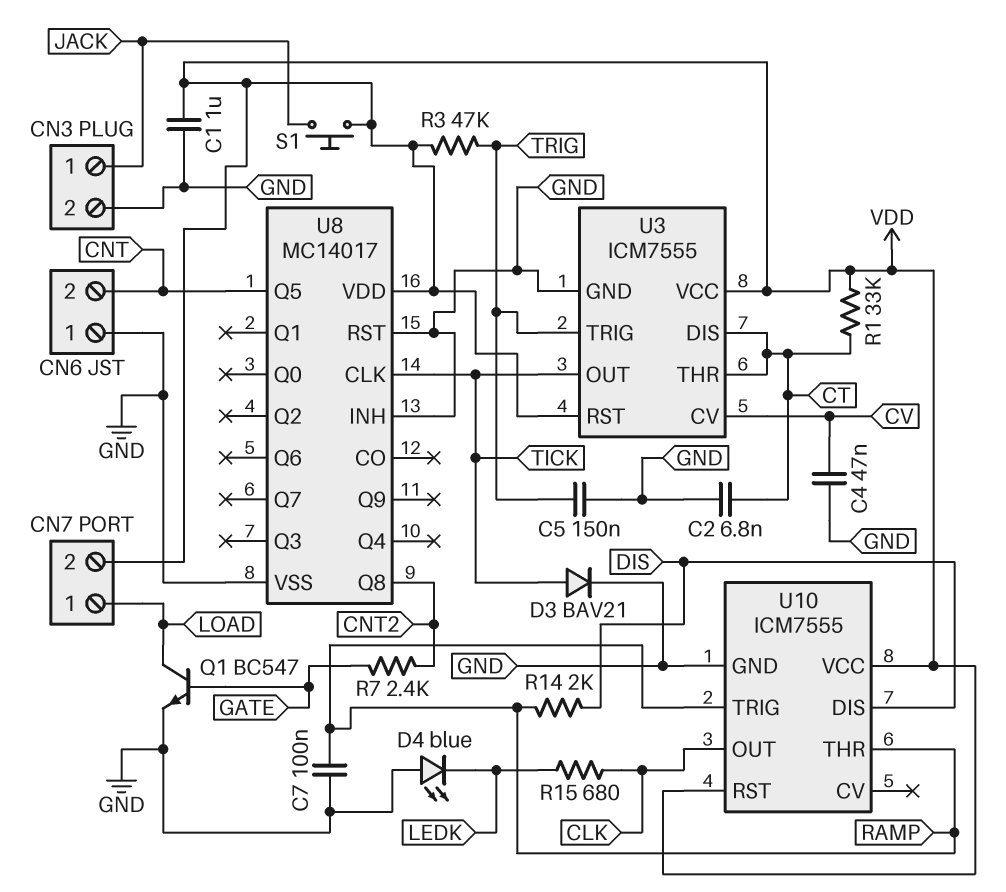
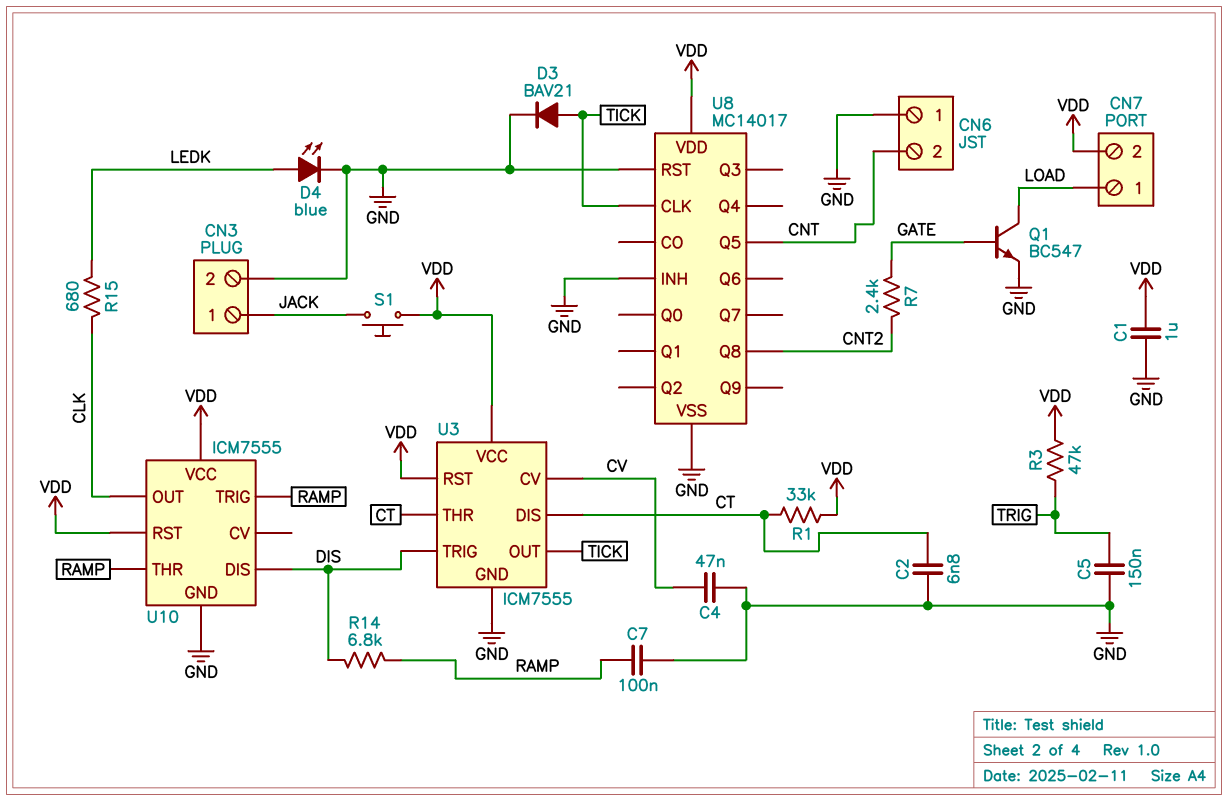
D4: LED blue (A GND, K LEDK) -> LED blue (A LEDK, K GND)
R14: 2k (DIS, RAMP) -> 6.8k (DIS, RAMP)
U3 pin TRIG: TRIG -> DIS

